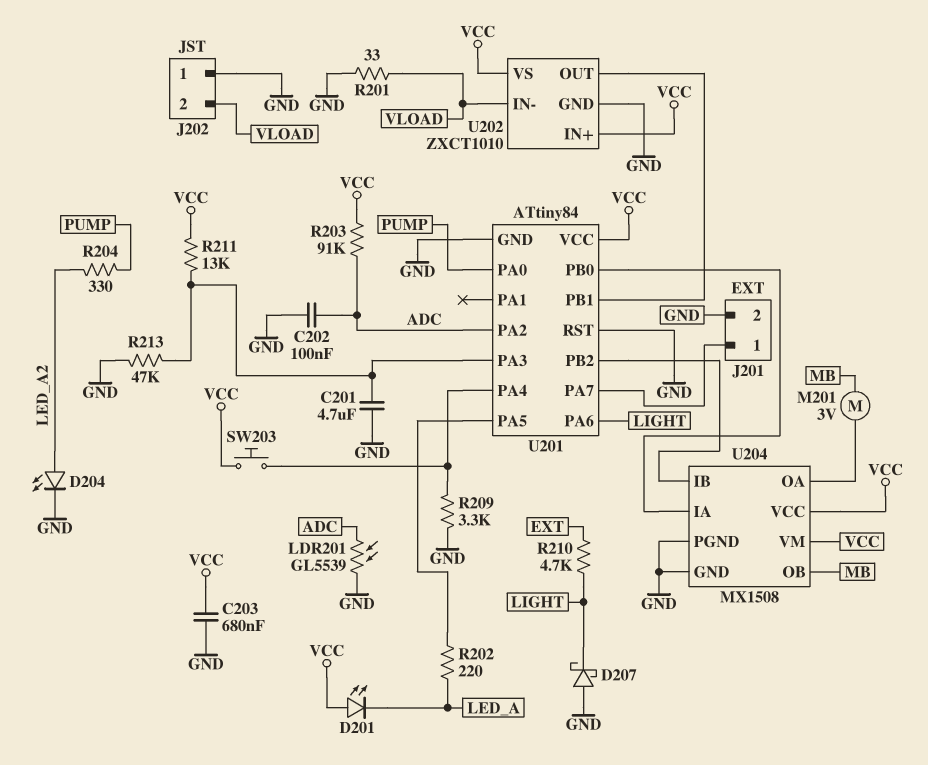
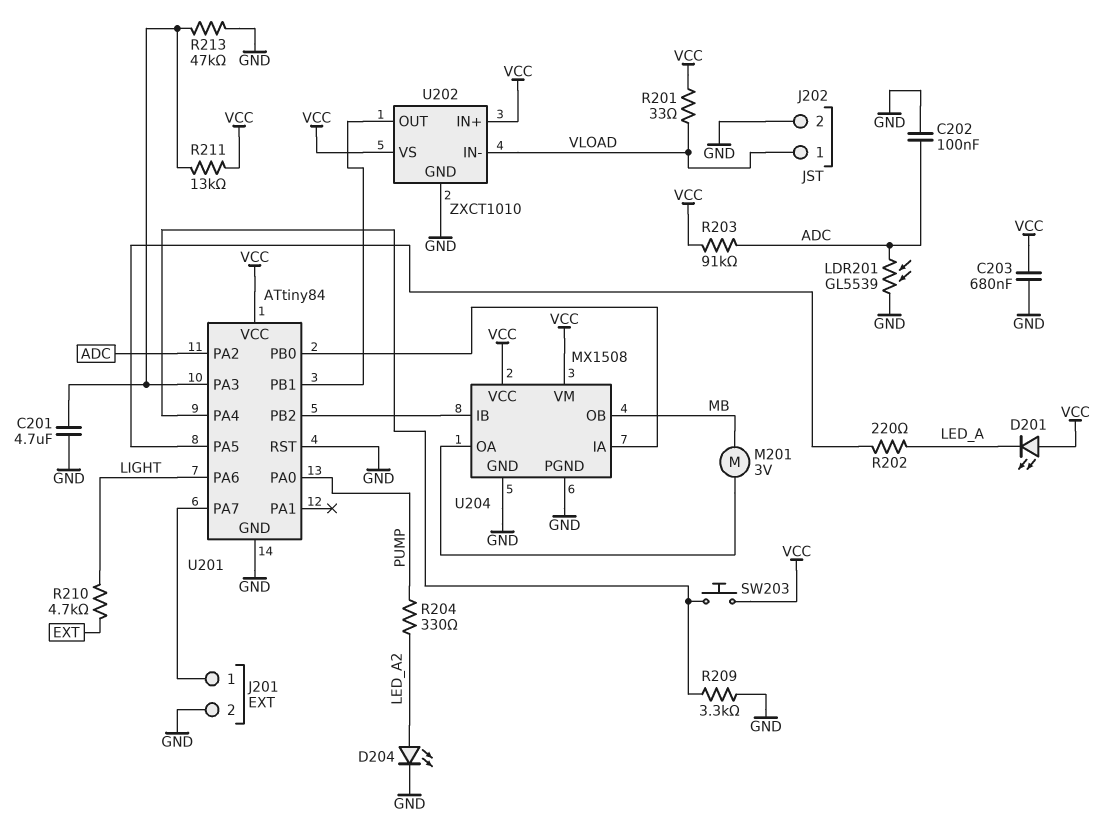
D207: schottky (A GND, K LIGHT) -> none
J202 pin 1: GND -> VLOAD
J202 pin 2: VLOAD -> GND
R201: 33 (GND, VLOAD) -> 33 (VCC, VLOAD)

